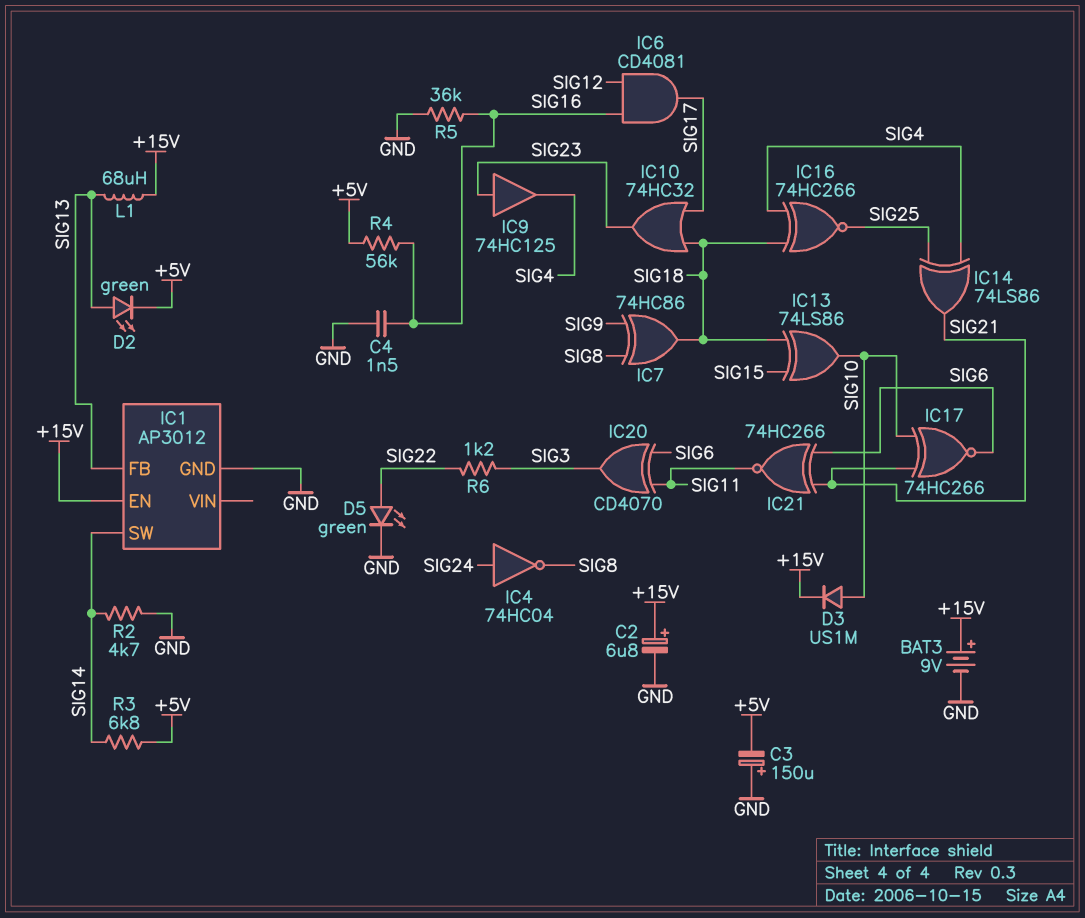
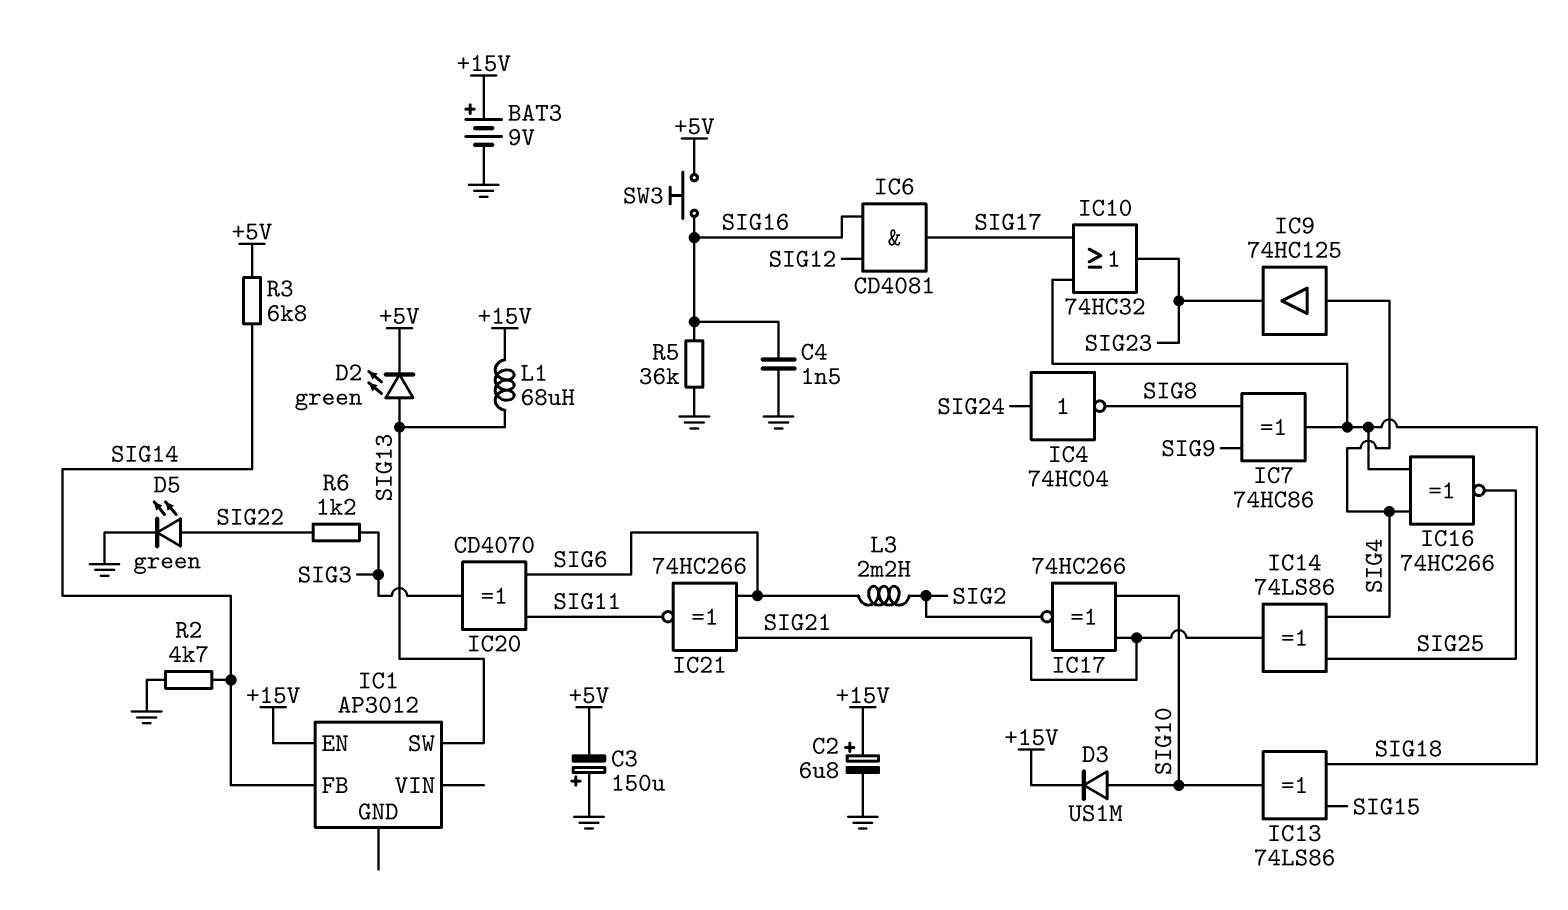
IC1 pin FB: SIG13 -> SIG14
IC1 pin GND: GND -> none
IC1 pin SW: SIG14 -> SIG13
IC9: buffer 74HC125 (in SIG23, out SIG4) -> buffer 74HC125 (in SIG4, out SIG23)
IC17: XNOR 74HC266 (in SIG10, in SIG21, out SIG6) -> XNOR 74HC266 (in SIG10, in SIG21, out SIG2)
L3: none -> 2.2mH (SIG2, SIG6)
R4: 56k (+5V, SIG16) -> none
SW3: none -> button (+5V, SIG16)

